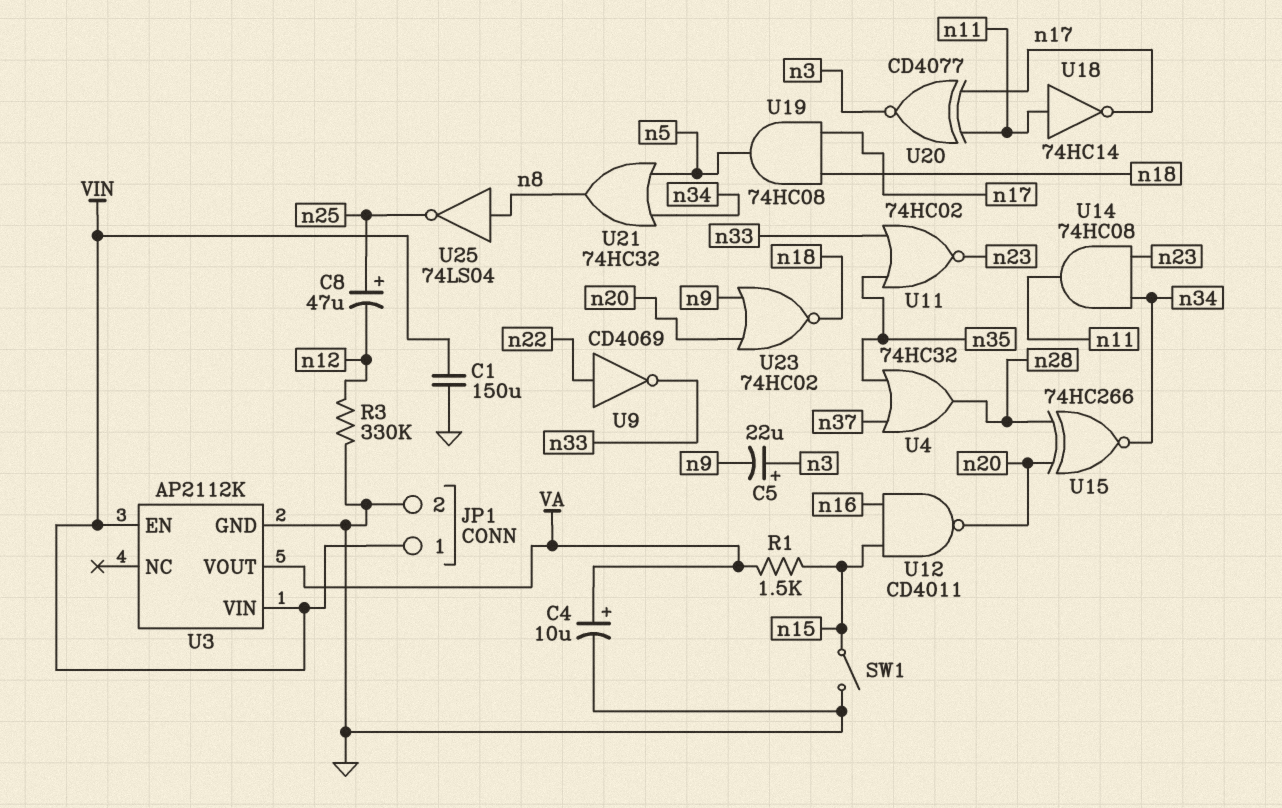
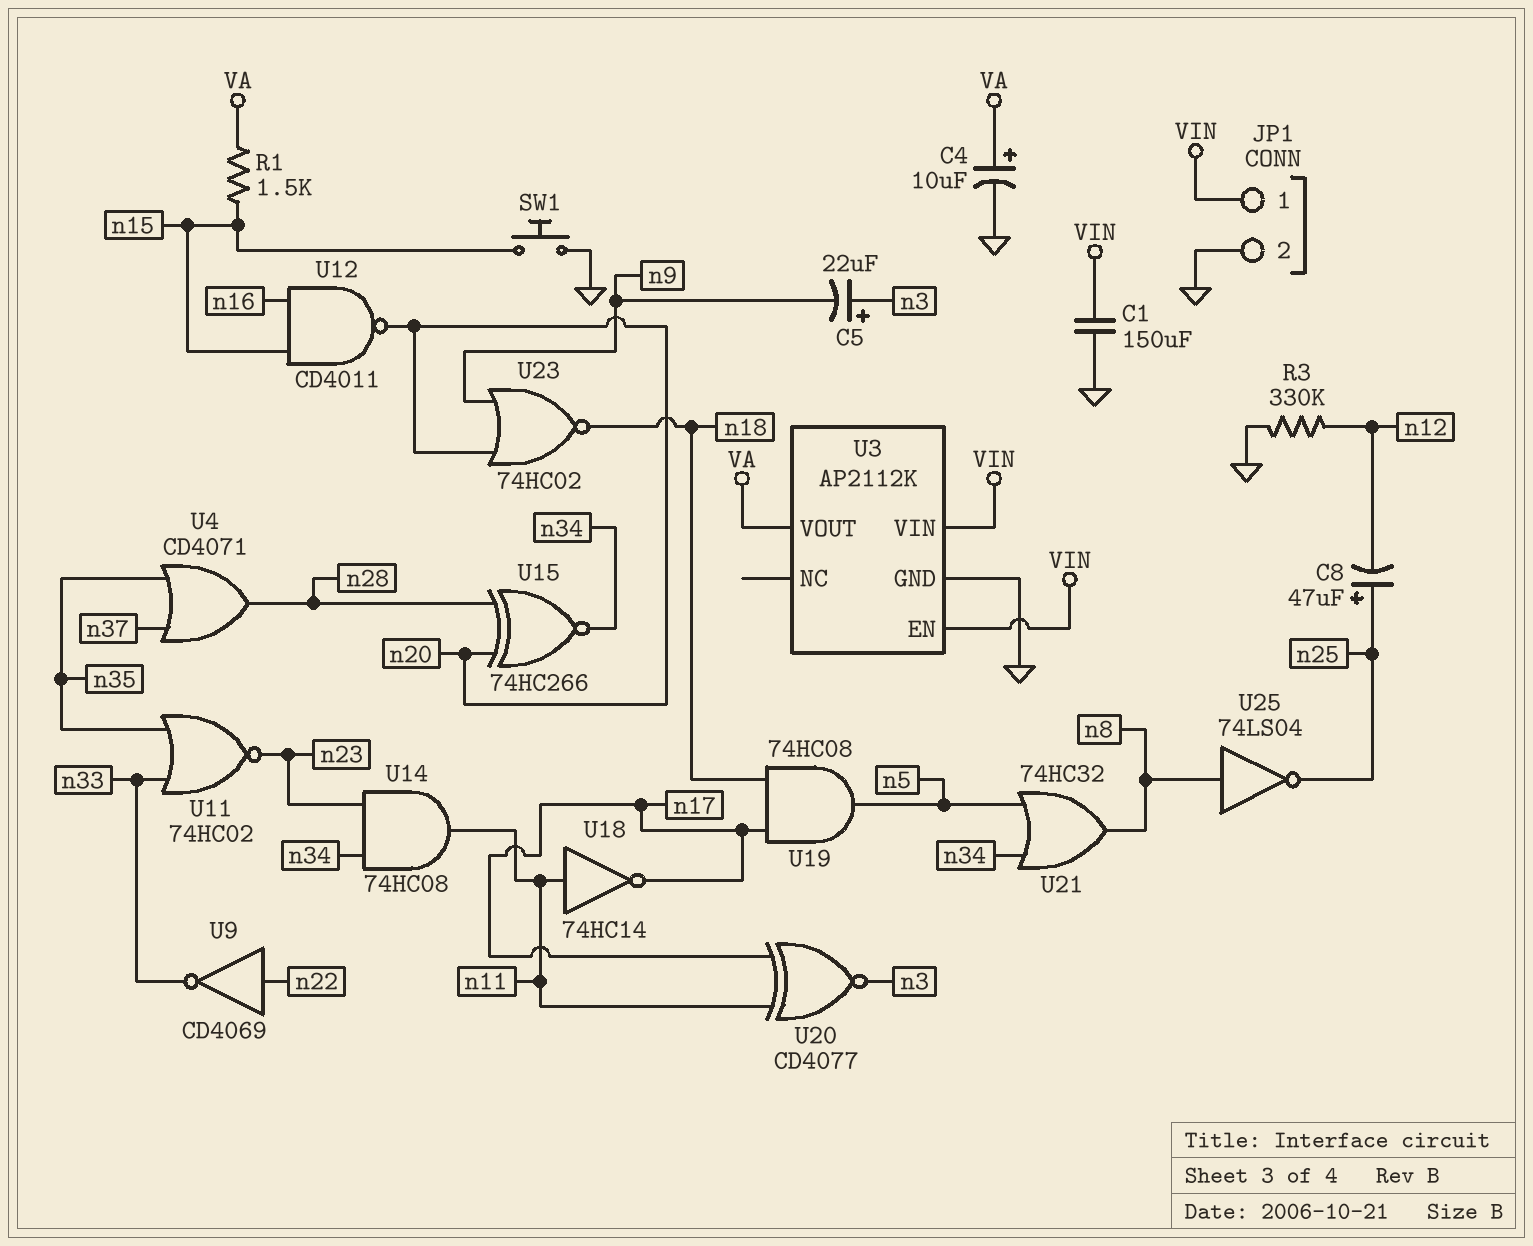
SW1: switch (GND, n15) -> button (GND, n15)
U4: OR 74HC32 (in n35, in n37, out n28) -> OR CD4071 (in n35, in n37, out n28)

